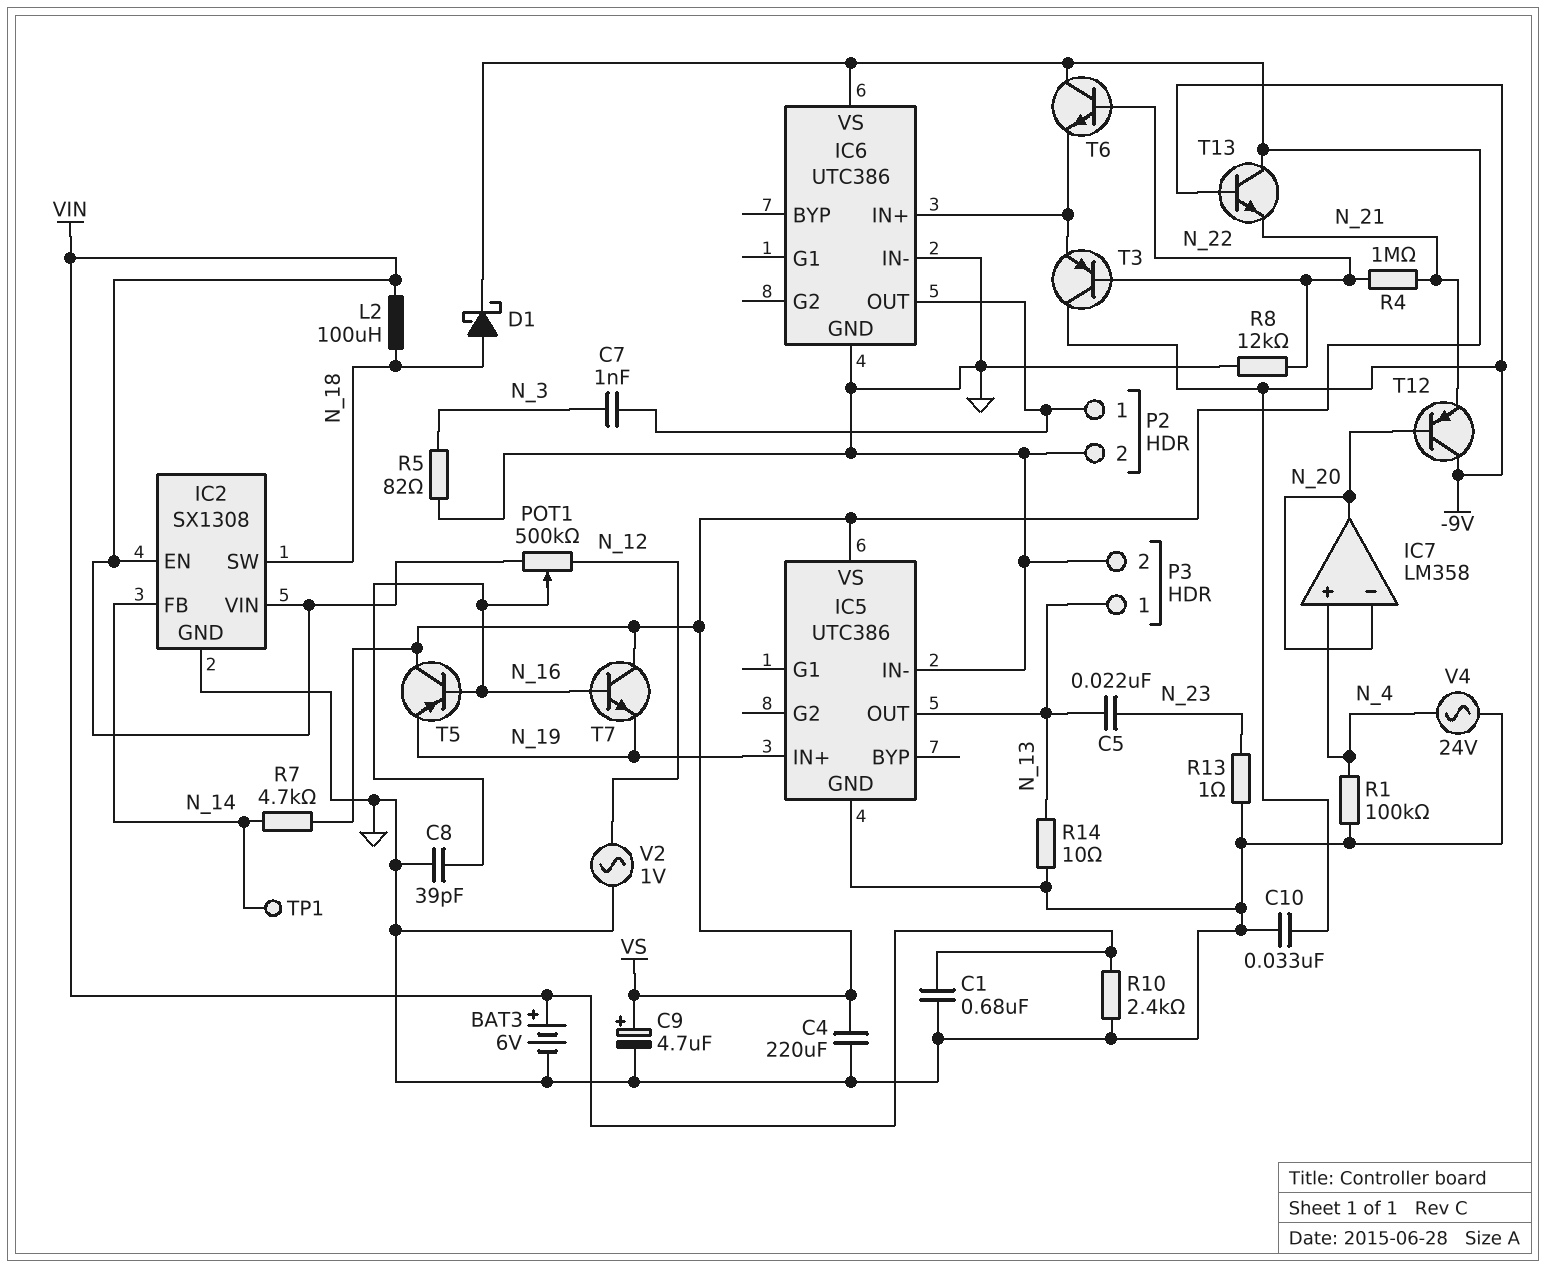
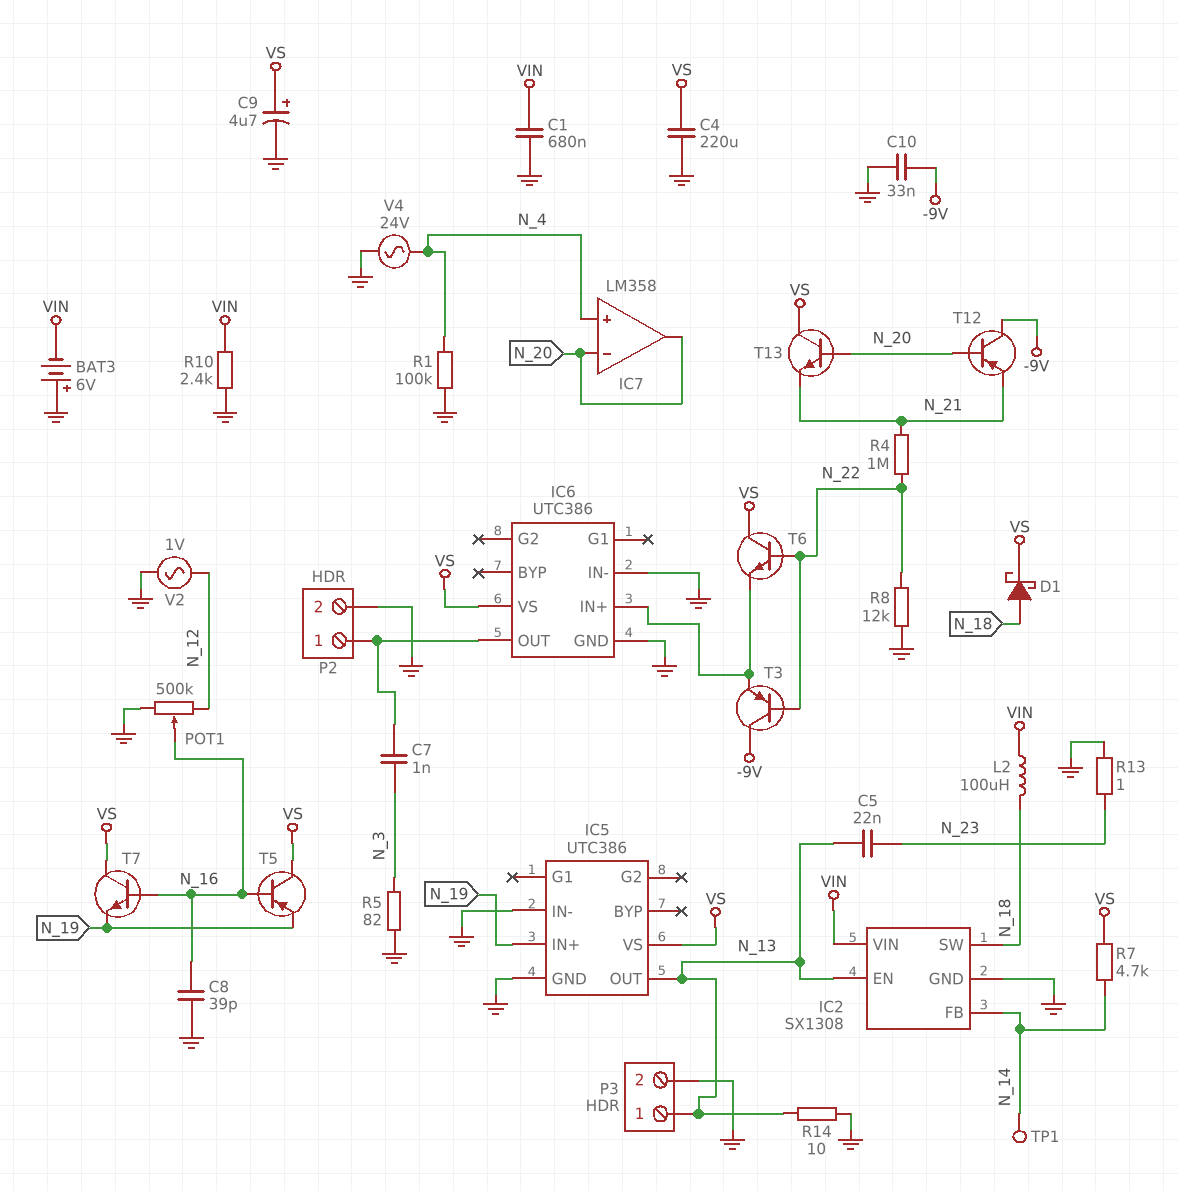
BAT3: 6V (plus VIN, minus GND) -> 6V (plus GND, minus VIN)
IC2 pin EN: VIN -> N_13
POT1: 500k (N_12, VIN, wiper N_16) -> 500k (GND, N_12, wiper N_16)
T13: NPN (B -9V, C VS, E N_21) -> NPN (B N_20, C VS, E N_21)

